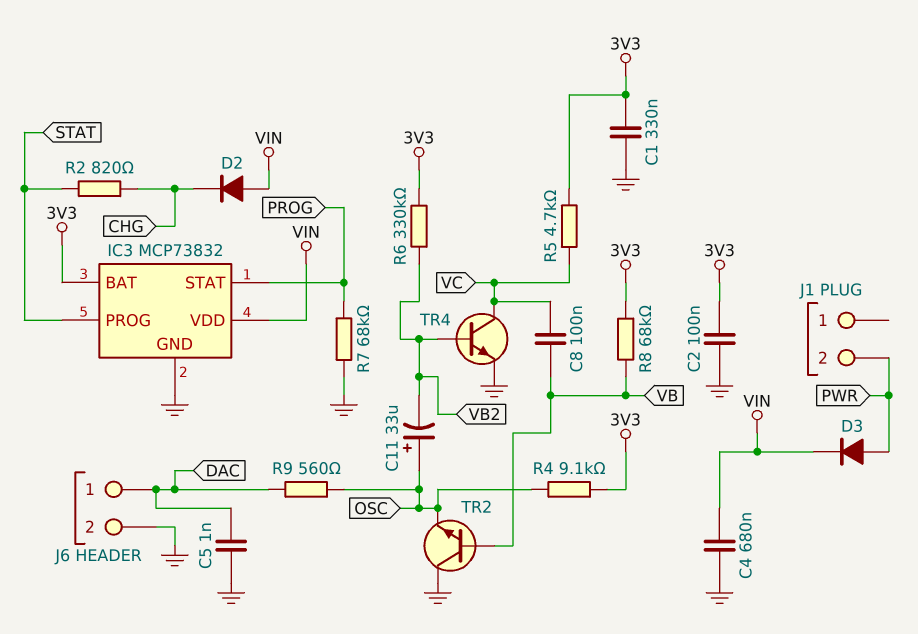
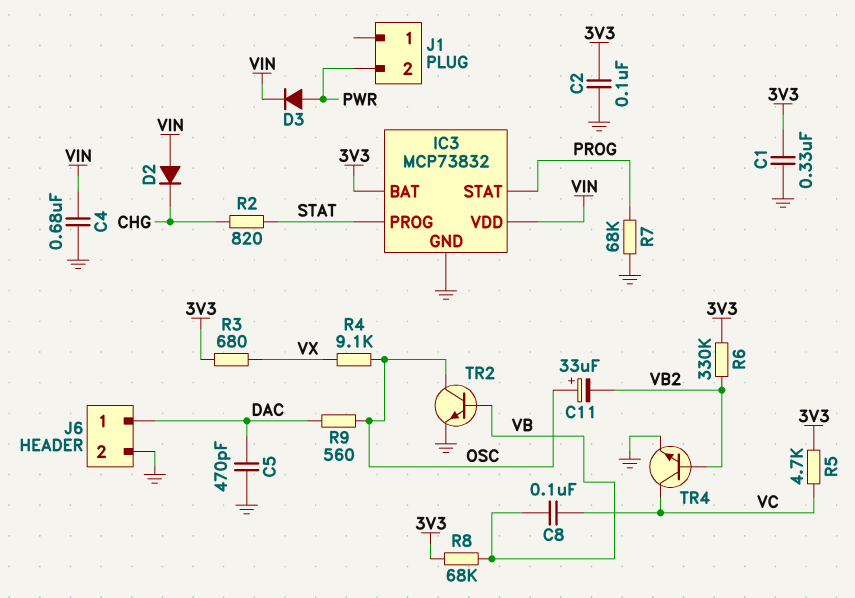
C5: 1nF (DAC, GND) -> 470pF (DAC, GND)
R3: none -> 680 (3V3, VX)
R4: 9.1k (3V3, OSC) -> 9.1k (OSC, VX)
TR2: NPN (B VB, C GND, E OSC) -> NPN (B VB, C OSC, E GND)

